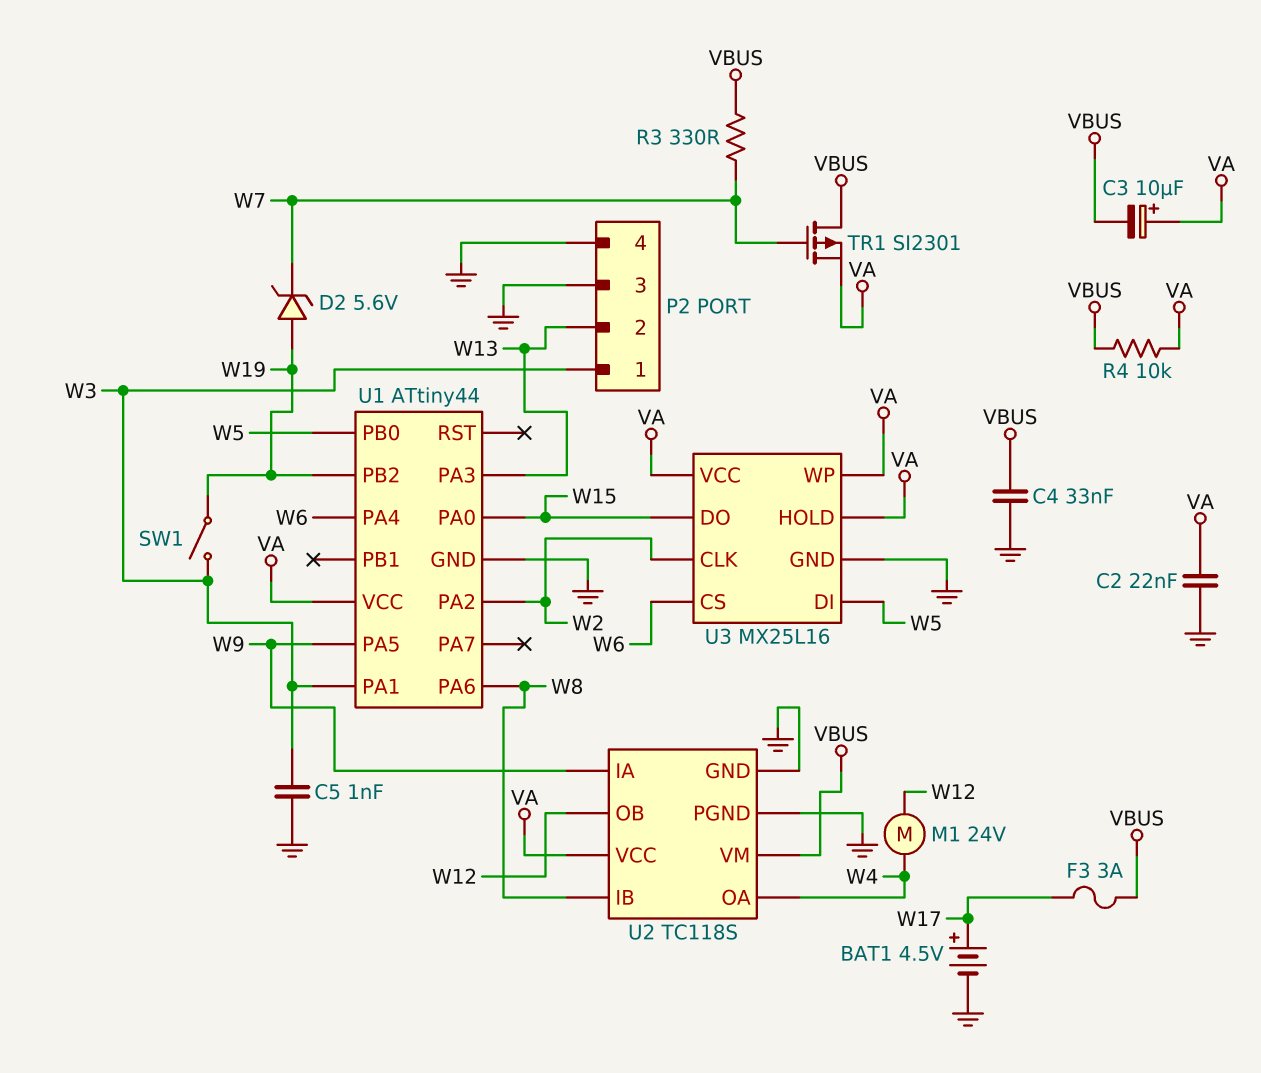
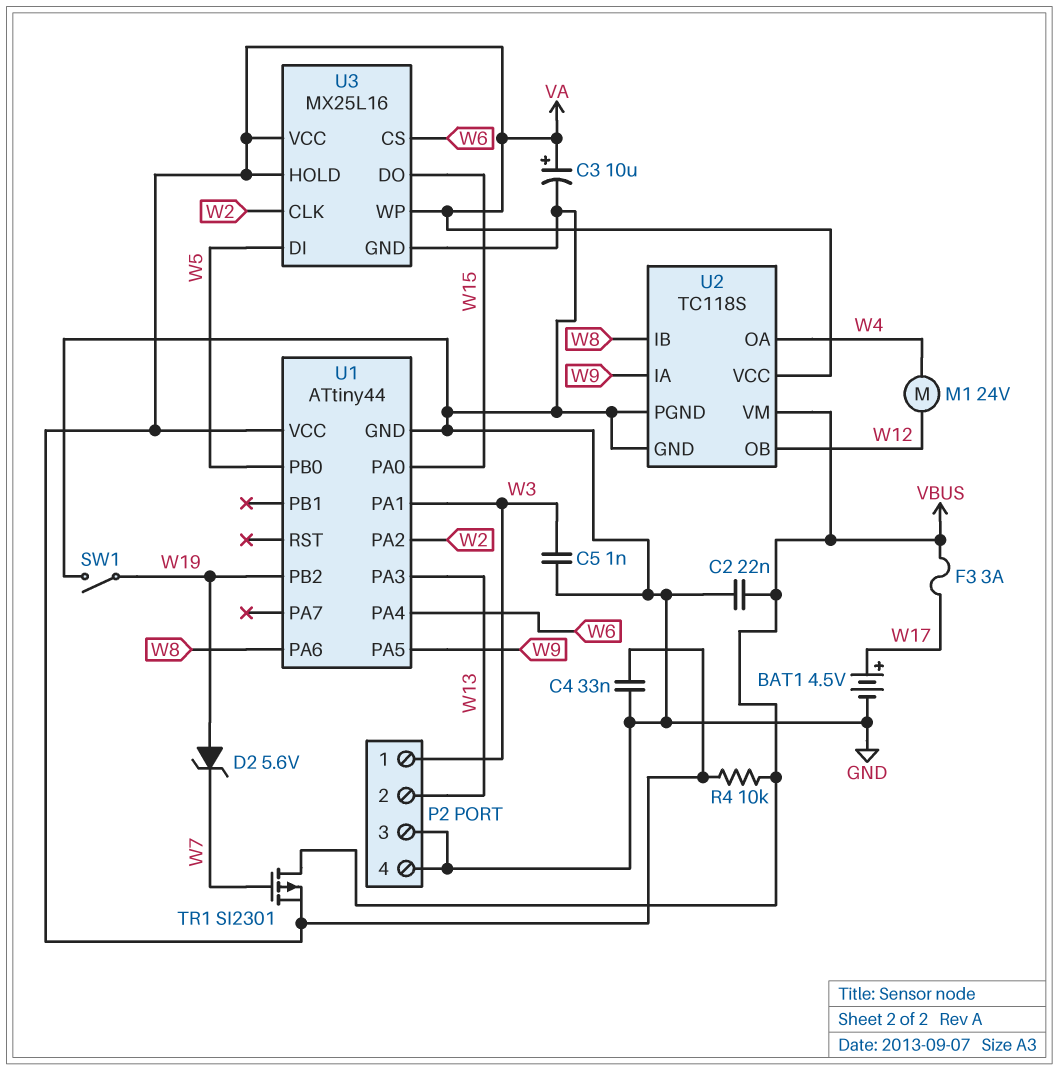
C2: 22nF (GND, VA) -> 22nF (GND, VBUS)
C3: 10uF (plus VA, minus VBUS) -> 10uF (plus VA, minus GND)
C4: 33nF (GND, VBUS) -> 33nF (GND, VA)
R3: 330 (VBUS, W7) -> none
SW1: switch (W3, W19) -> switch (GND, W19)

